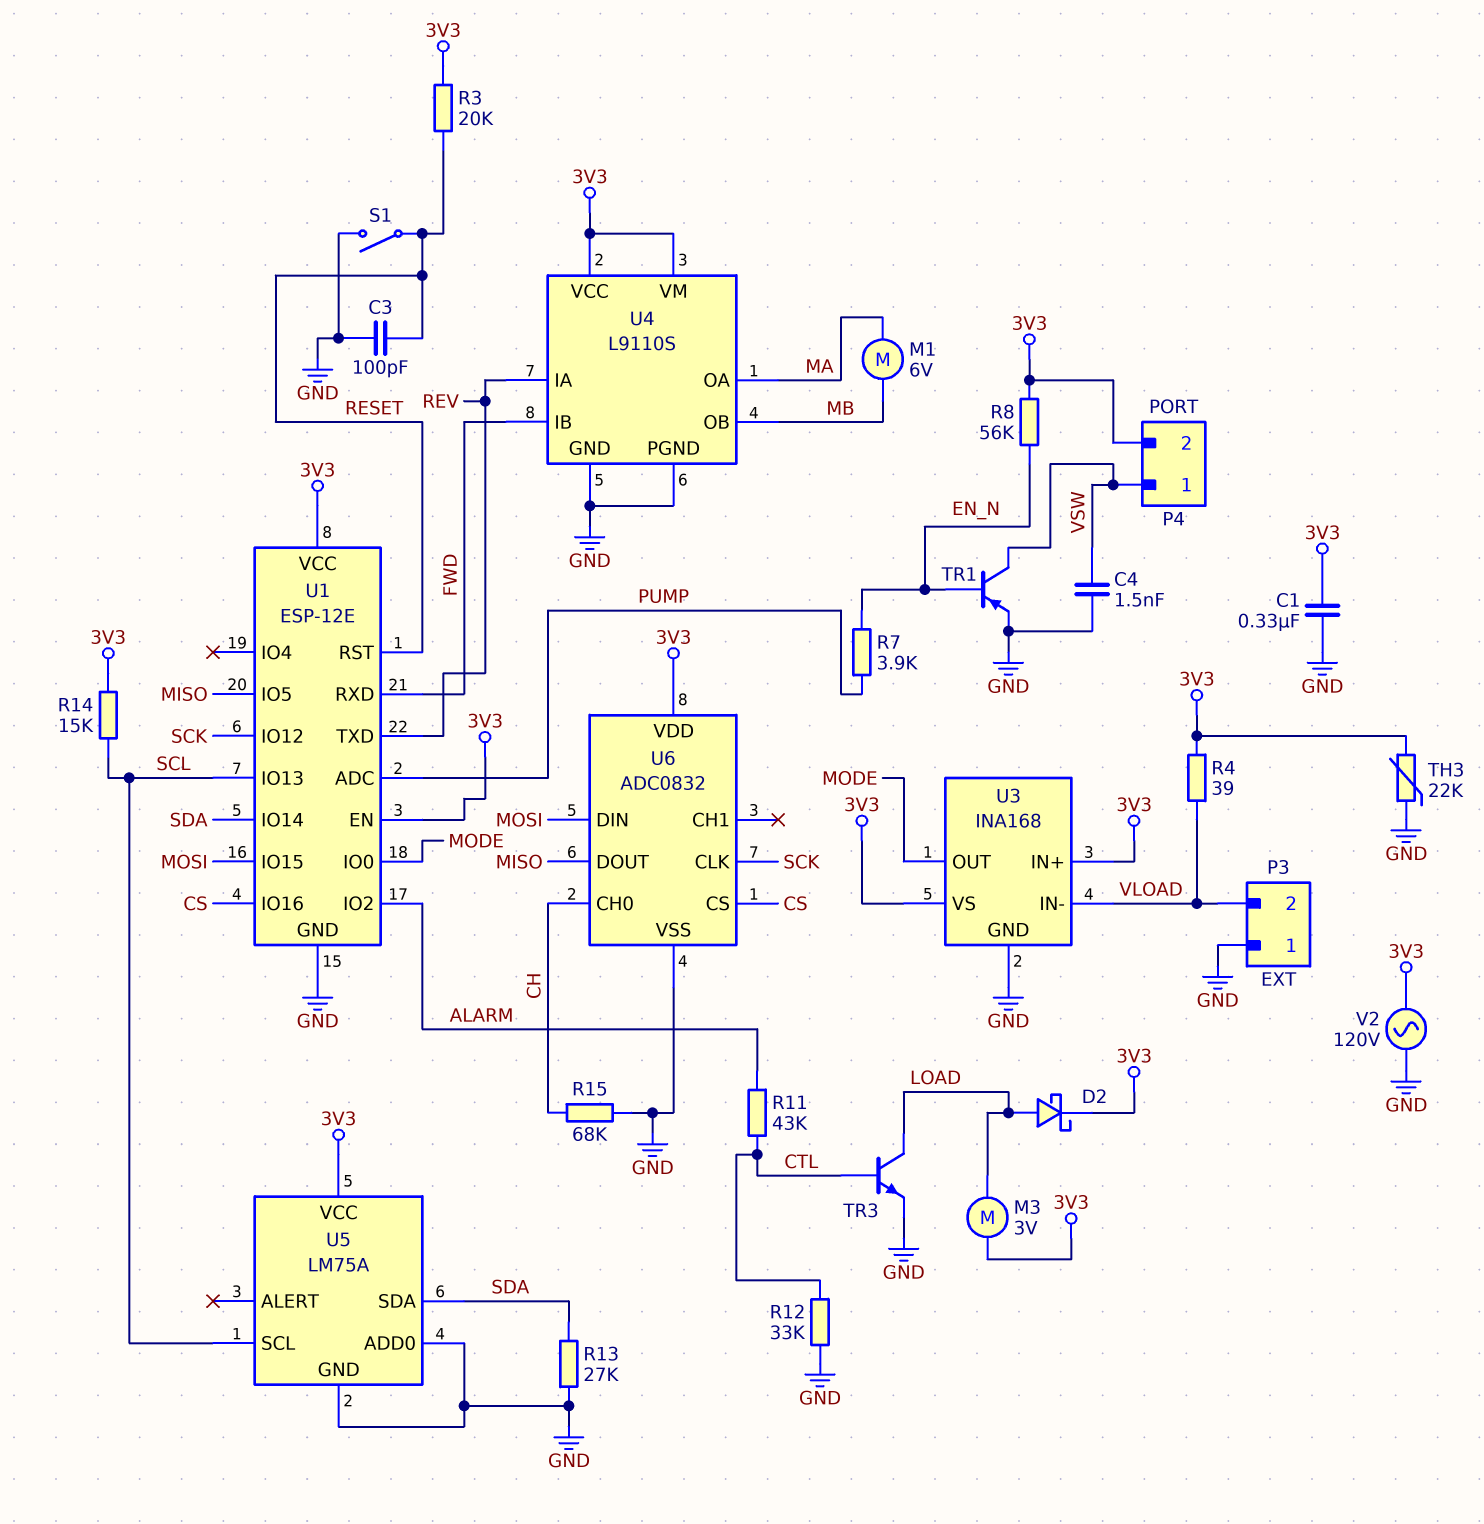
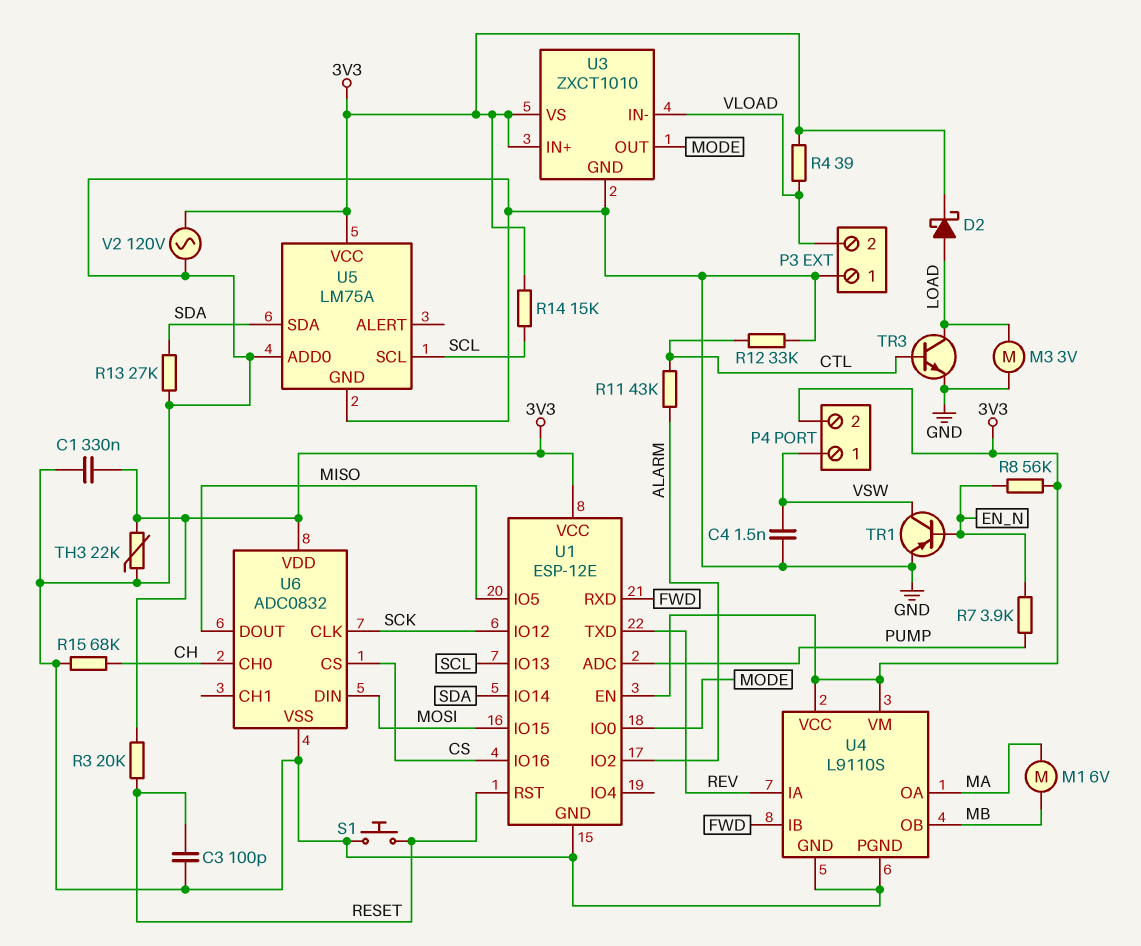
M3: motor 3V (3V3, LOAD) -> motor 3V (GND, LOAD)
S1: switch (GND, RESET) -> button (GND, RESET)
U3: INA168 -> ZXCT1010

